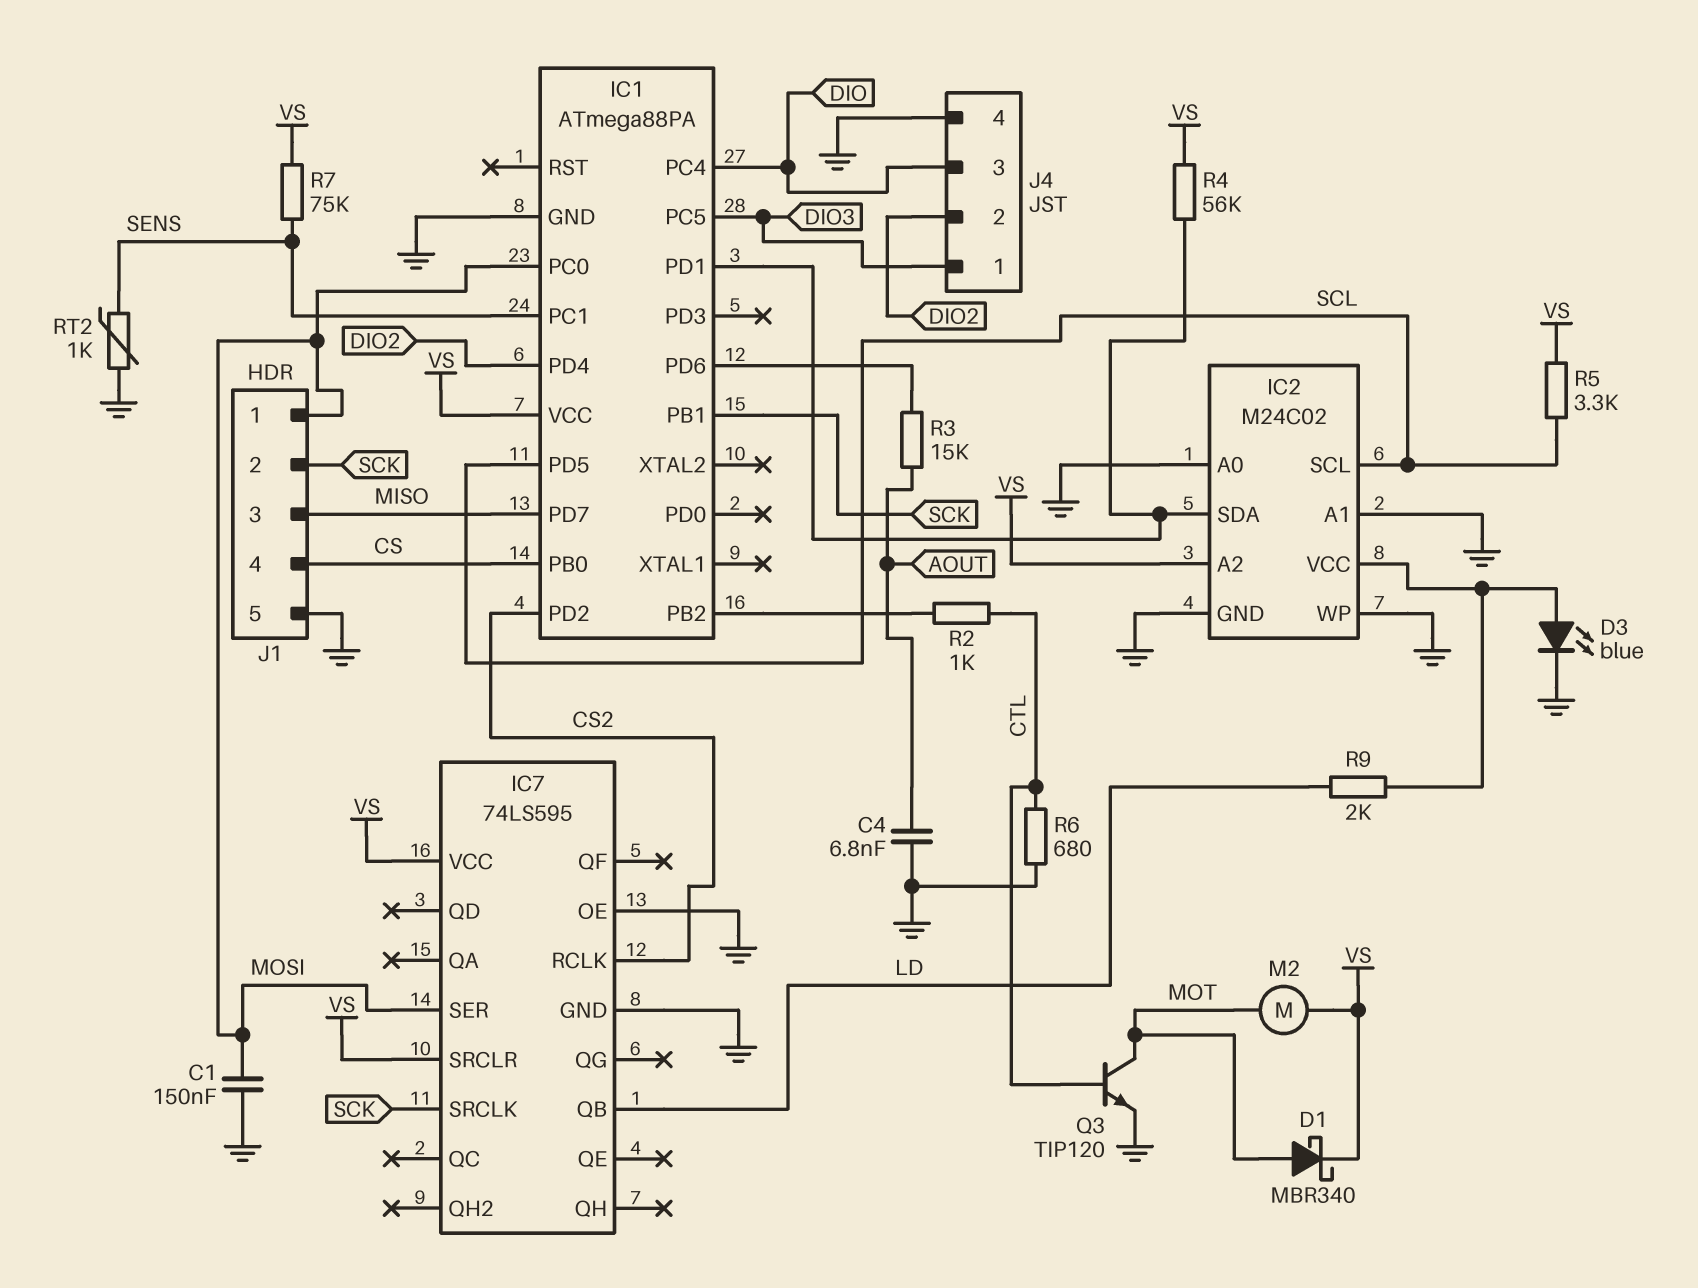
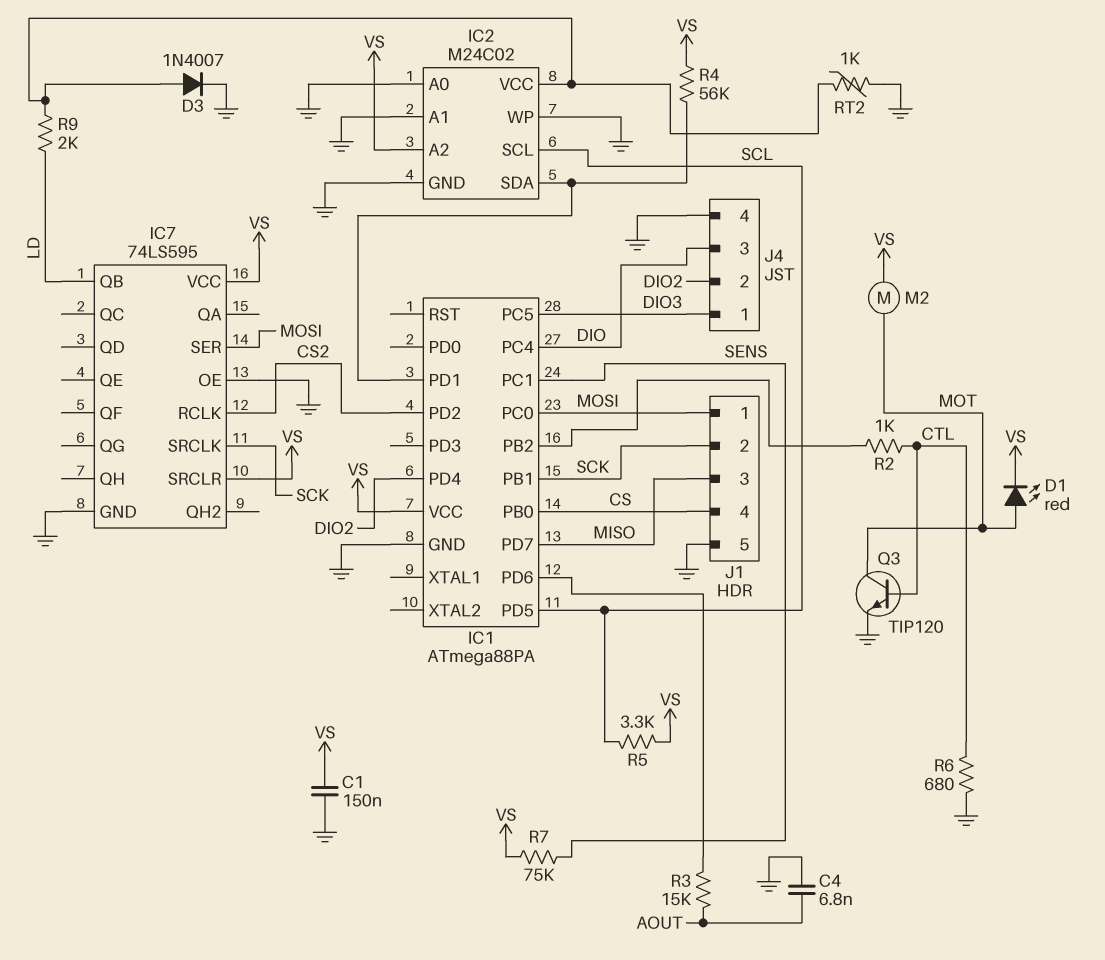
C1: 150nF (GND, MOSI) -> 150nF (GND, VS)
D1: schottky MBR340 (A MOT, K VS) -> LED red (A MOT, K VS)
D3: LED blue (A IC2/VCC, K GND) -> diode 1N4007 (A IC2/VCC, K GND)
RT2: 1k (GND, SENS) -> 1k (GND, IC2/VCC)

